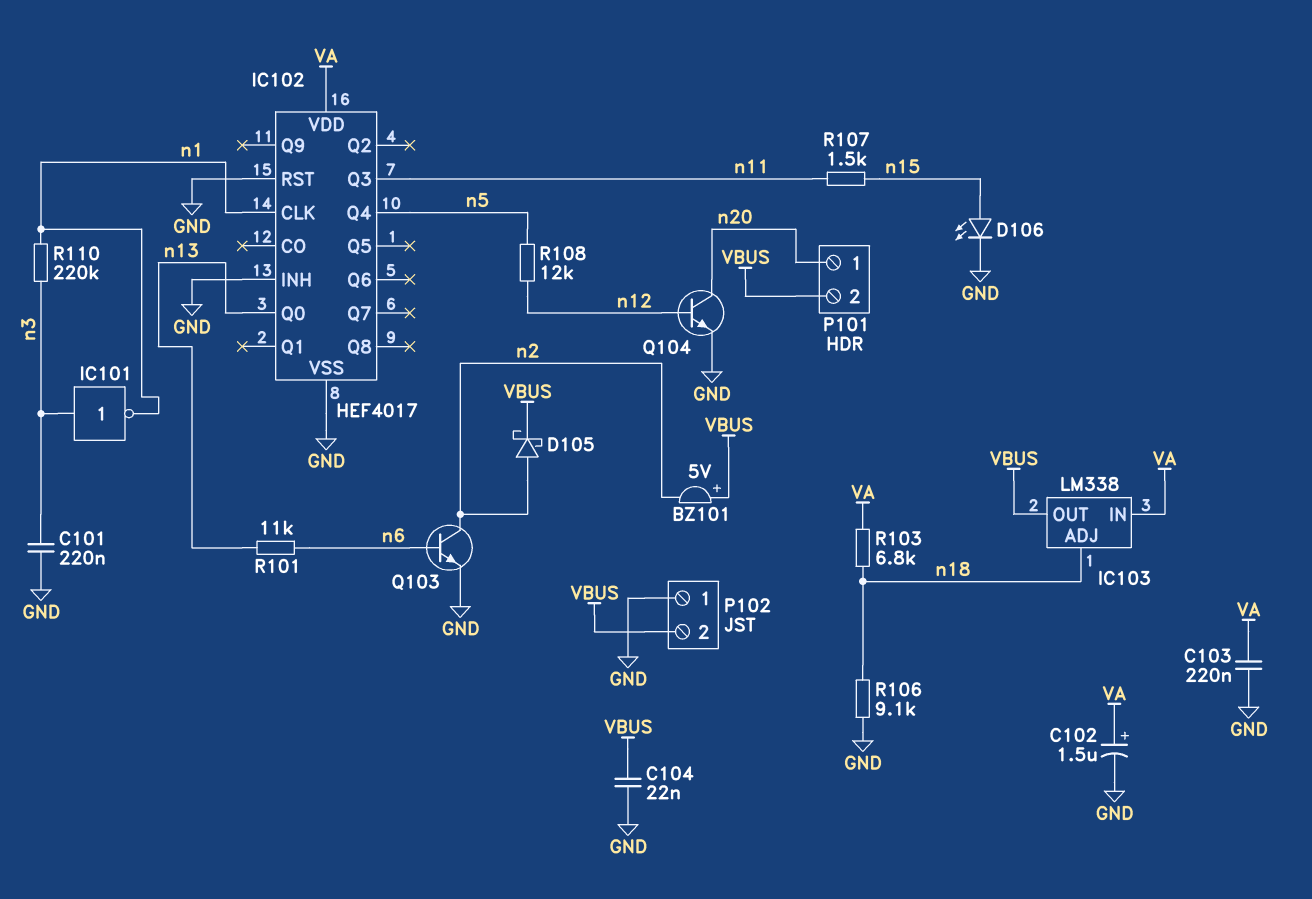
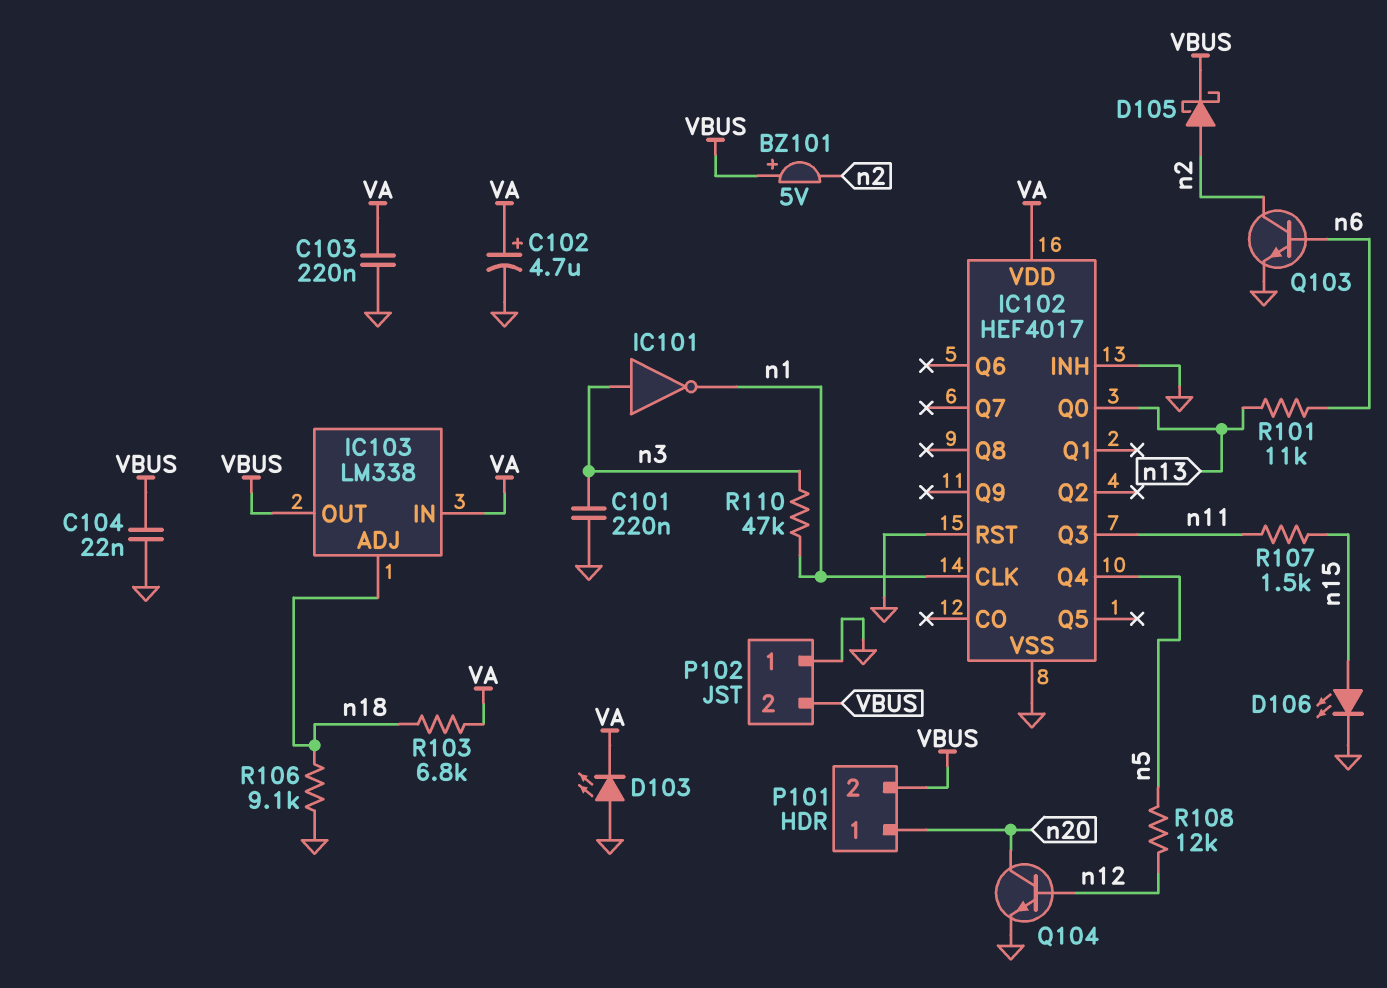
C102: 1.5uF (plus VA, minus GND) -> 4.7uF (plus VA, minus GND)
D103: none -> LED (A GND, K VA)
R110: 220k (n1, n3) -> 47k (n1, n3)

